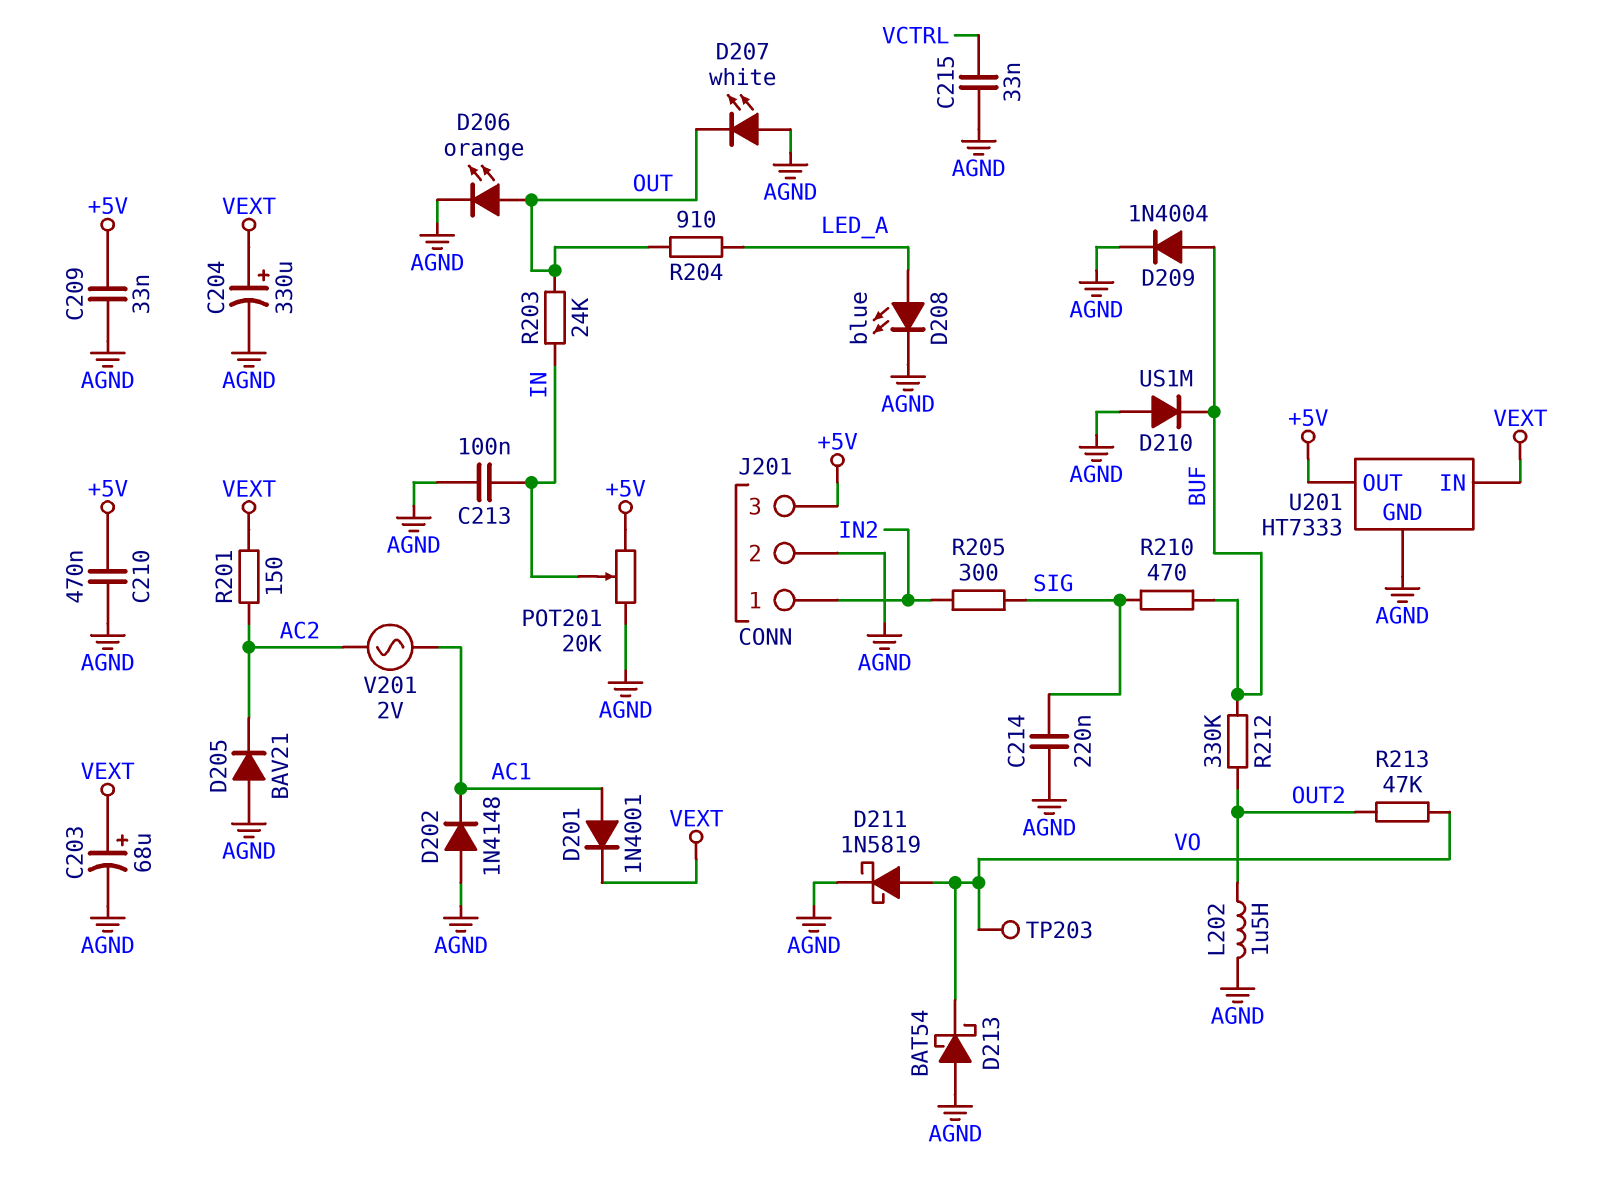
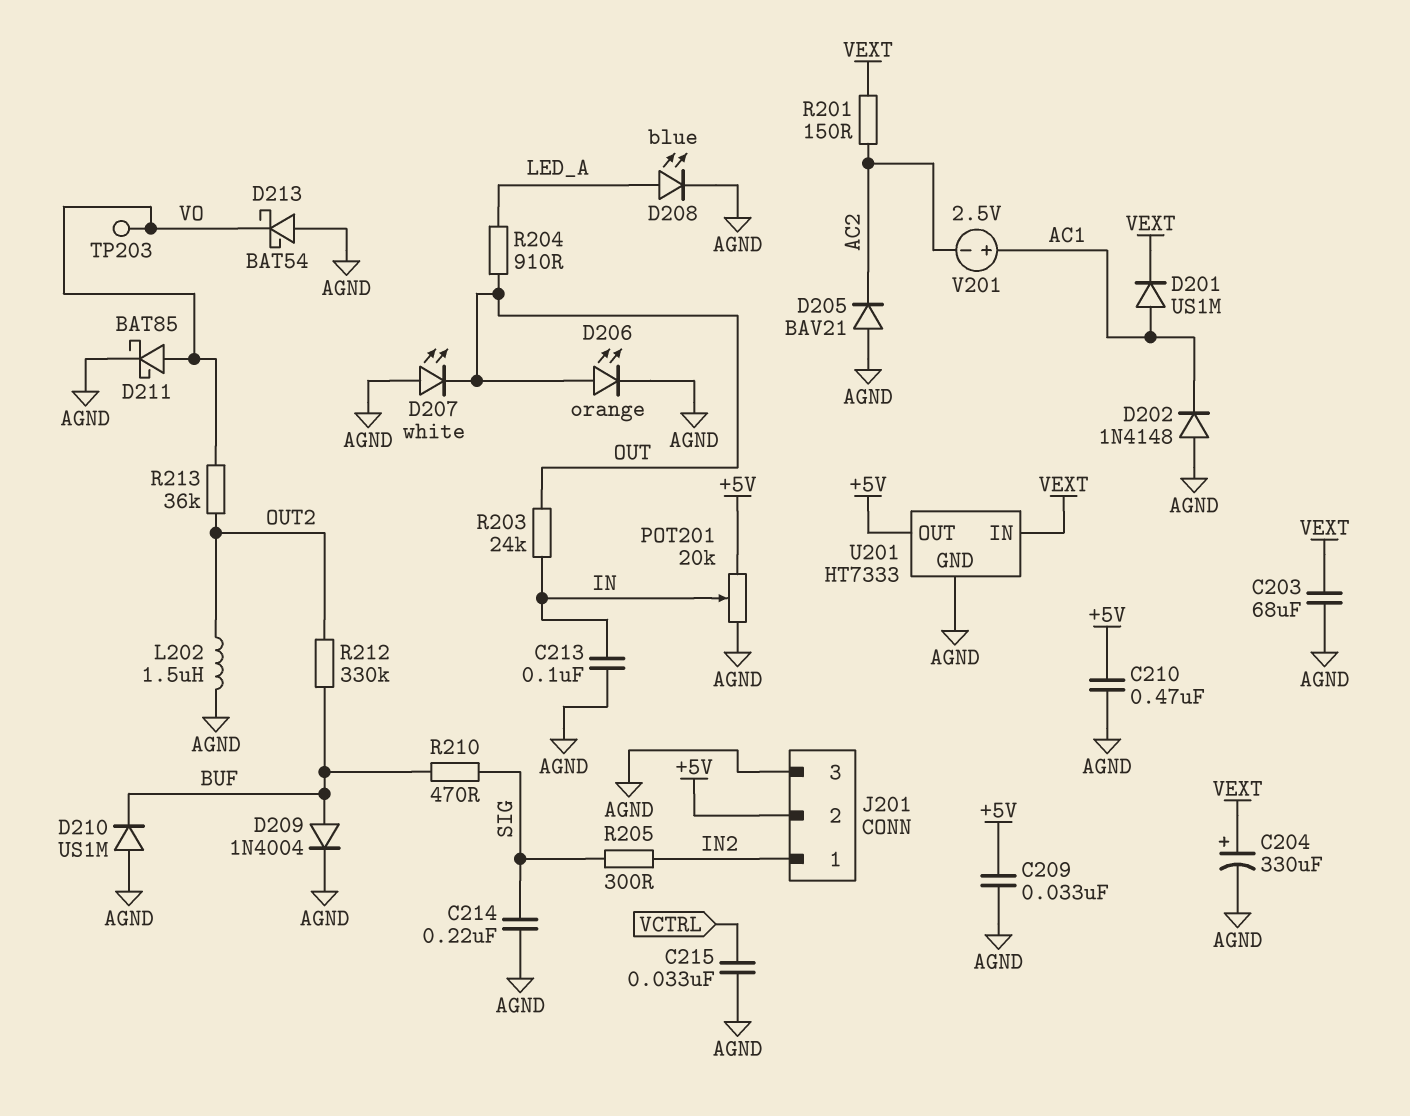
C203: 68uF (plus VEXT, minus AGND) -> 68uF (AGND, VEXT)
D201: diode 1N4001 (A AC1, K VEXT) -> diode US1M (A AC1, K VEXT)
D211: schottky 1N5819 (A VO, K AGND) -> schottky BAT85 (A VO, K AGND)
J201 pin 2: AGND -> +5V
J201 pin 3: +5V -> AGND
R213: 47k (OUT2, VO) -> 36k (OUT2, VO)
V201: AC 2V (AC1, AC2) -> 2.5V (plus AC1, minus AC2)

